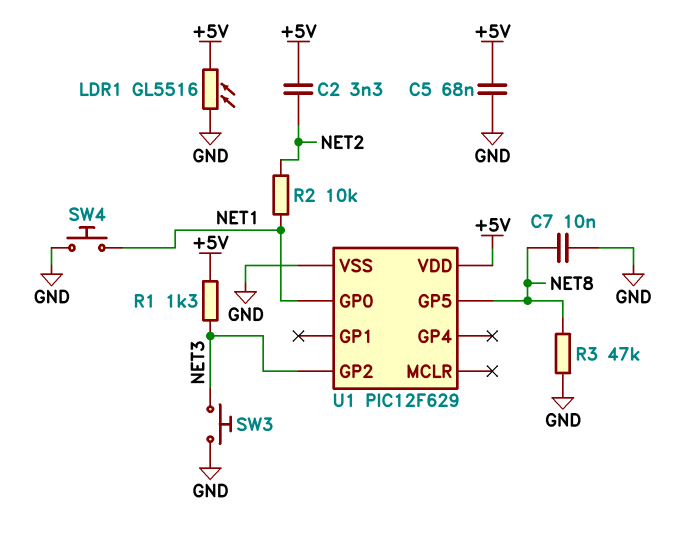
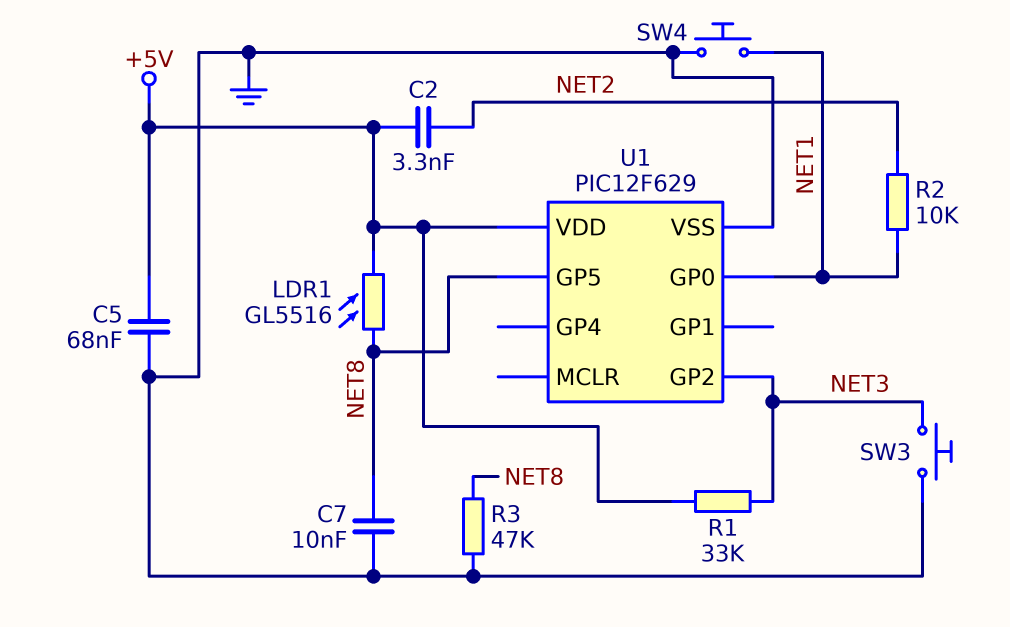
LDR1: GL5516 (+5V, GND) -> GL5516 (+5V, NET8)
R1: 1.3k (+5V, NET3) -> 33k (+5V, NET3)

